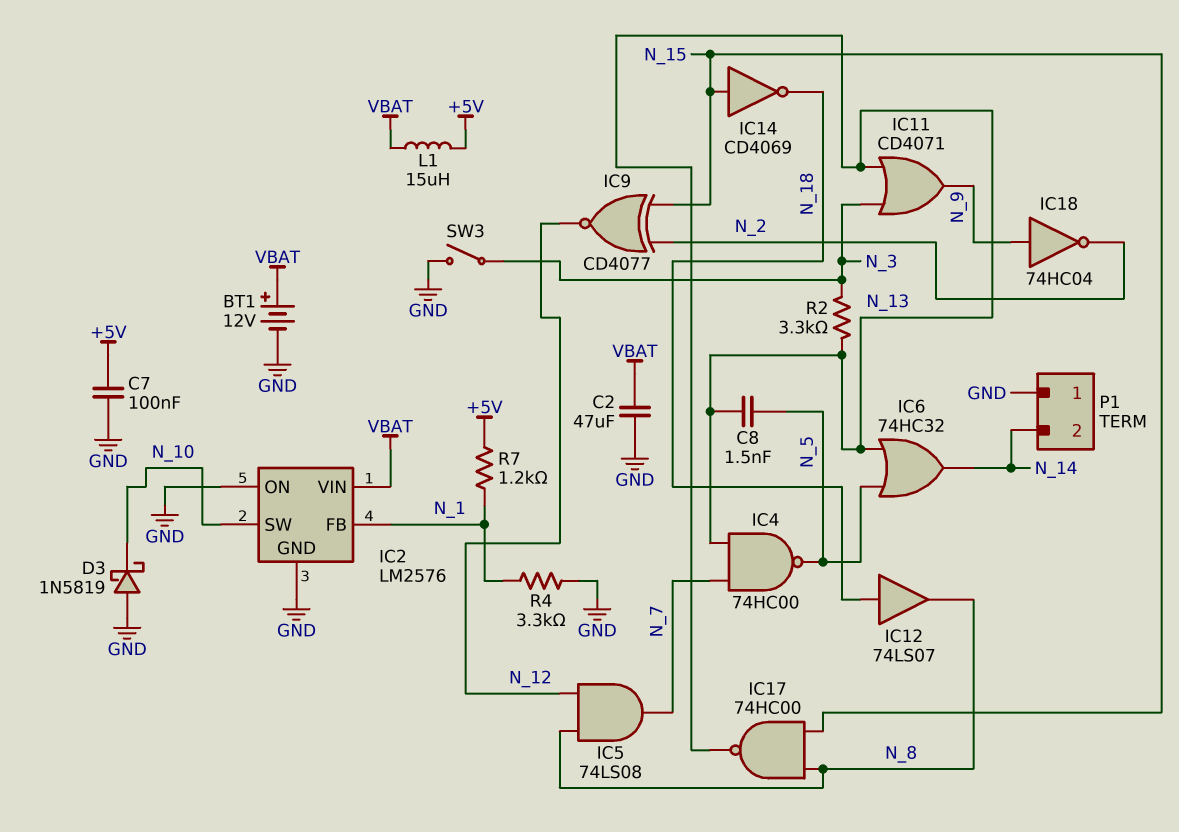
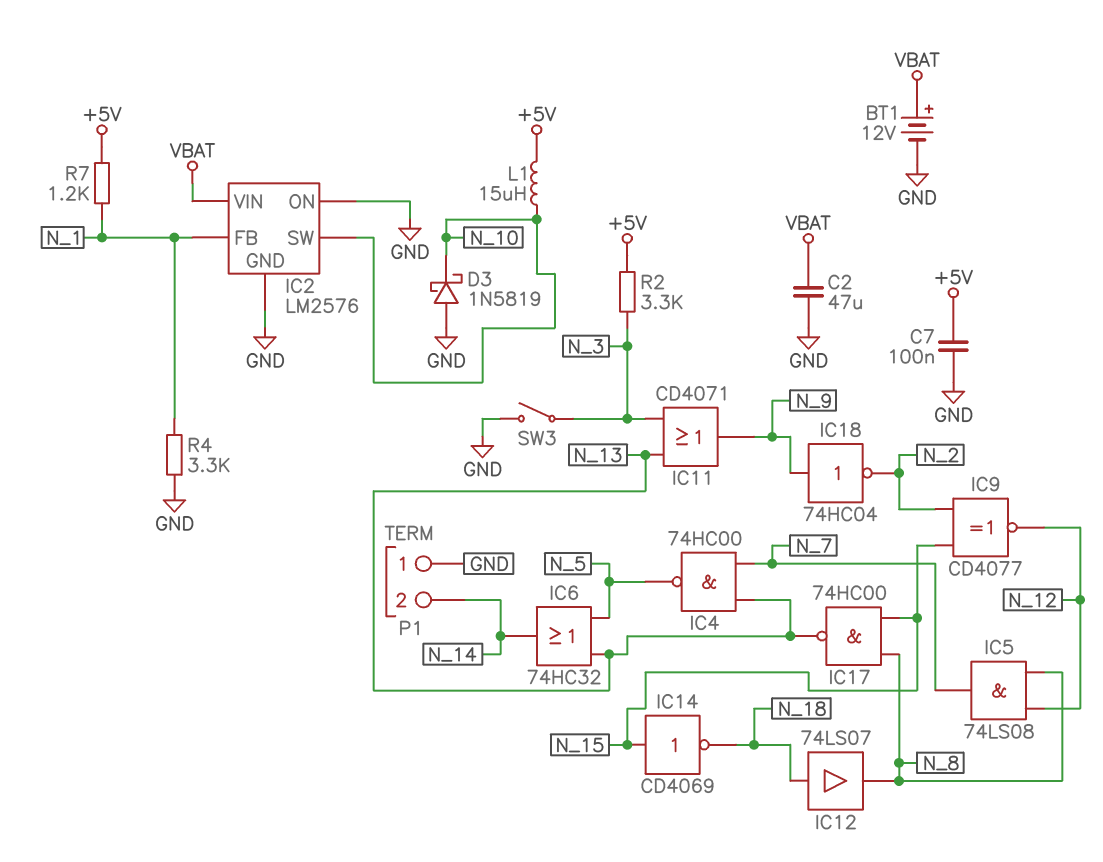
C8: 1.5nF (N_5, N_13) -> none
L1: 15uH (+5V, VBAT) -> 15uH (+5V, N_10)
R2: 3.3k (N_3, N_13) -> 3.3k (+5V, N_3)

